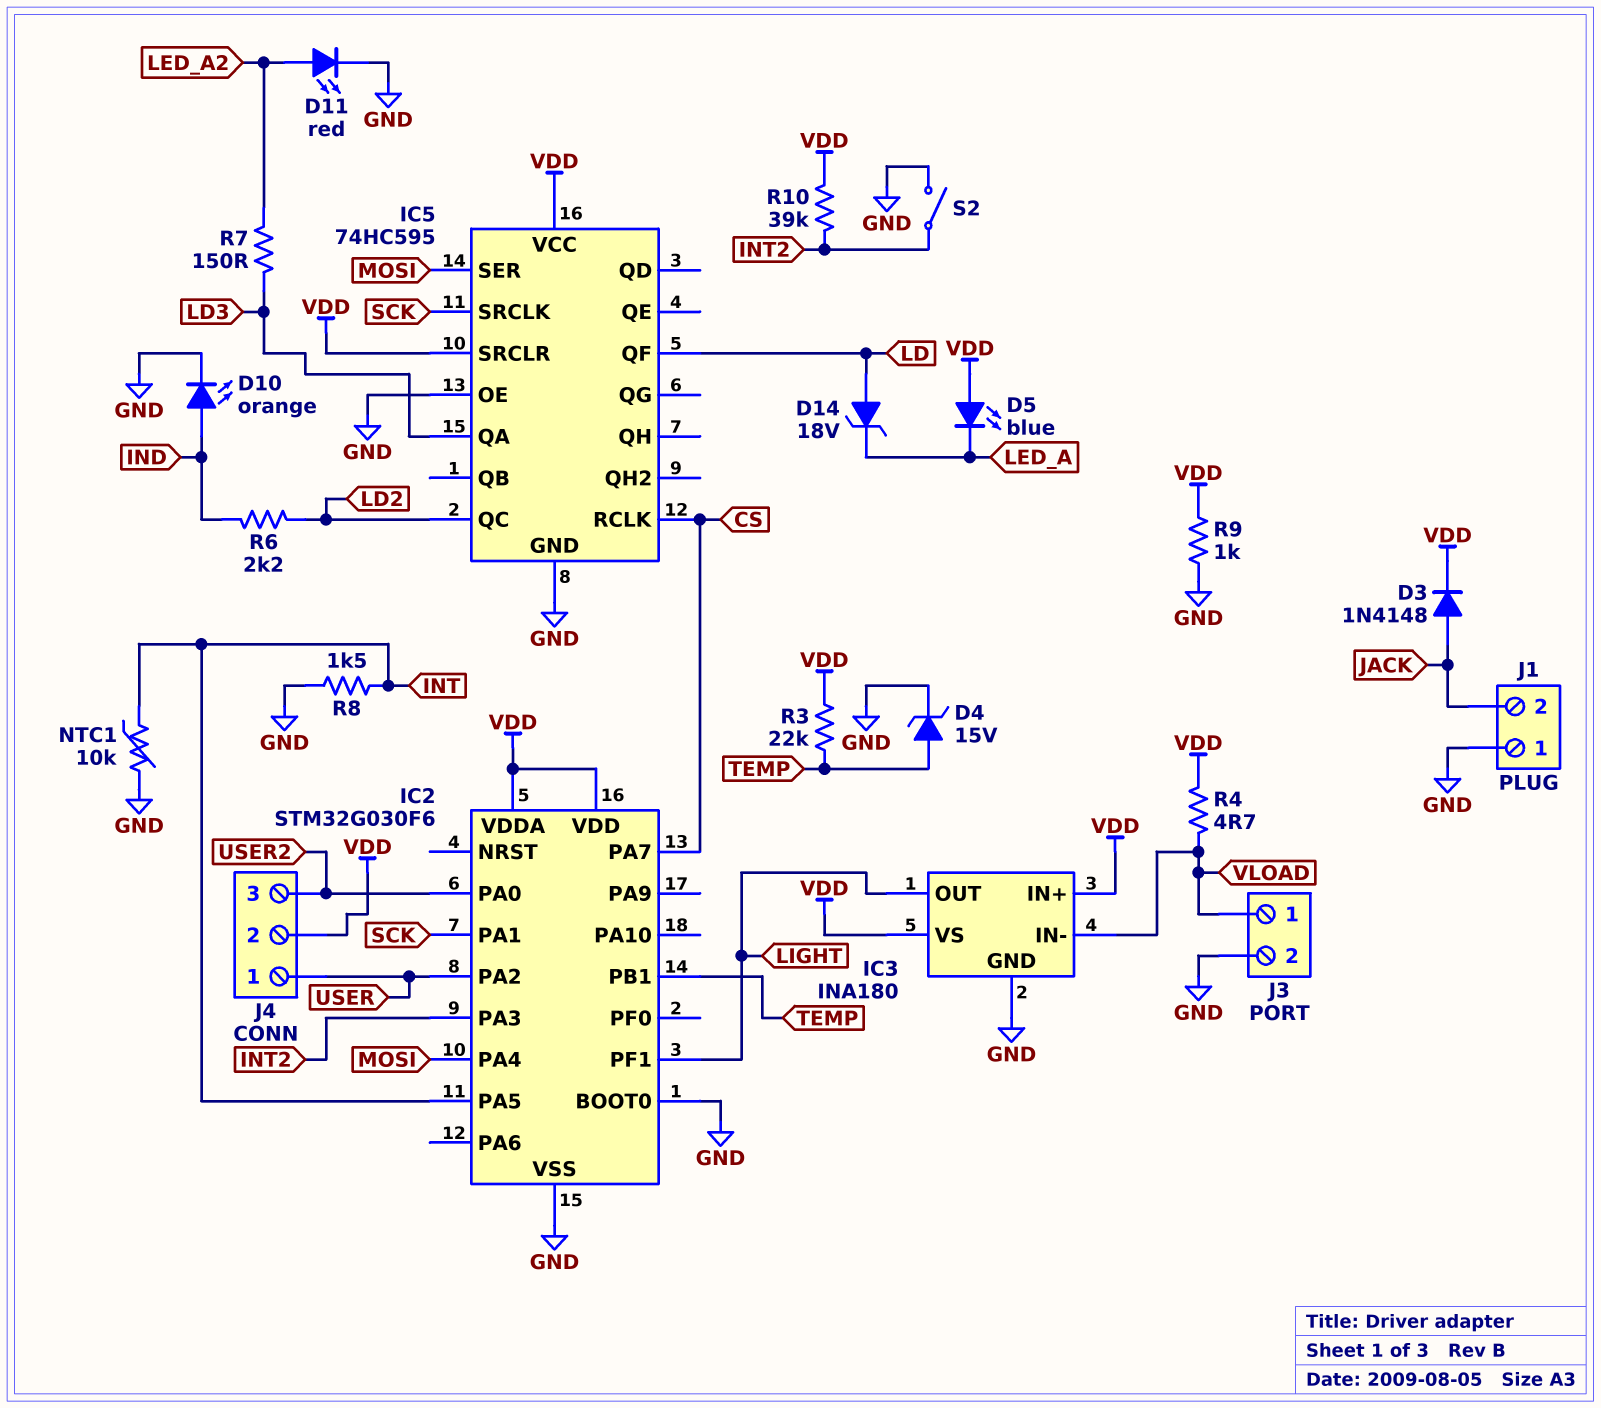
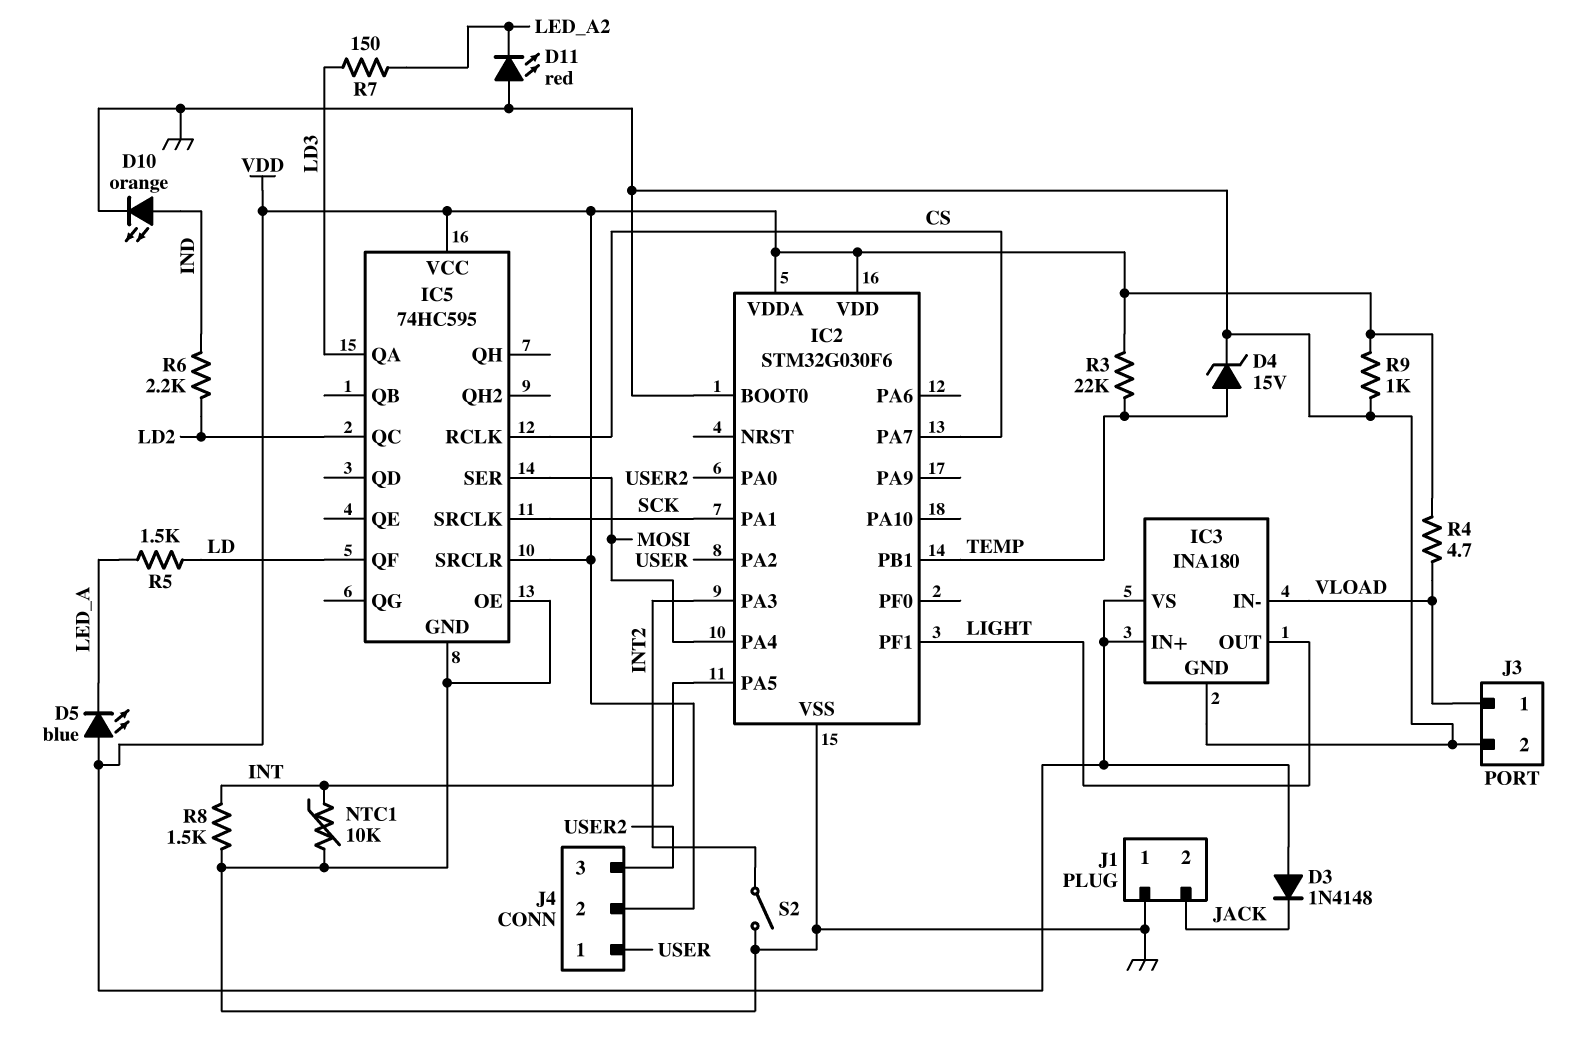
D3: diode 1N4148 (A JACK, K VDD) -> diode 1N4148 (A VDD, K JACK)
D11: LED red (A LED_A2, K GND) -> LED red (A GND, K LED_A2)
D14: zener 18V (A LD, K LED_A) -> none
R5: none -> 1.5k (LD, LED_A)
R10: 39k (INT2, VDD) -> none

